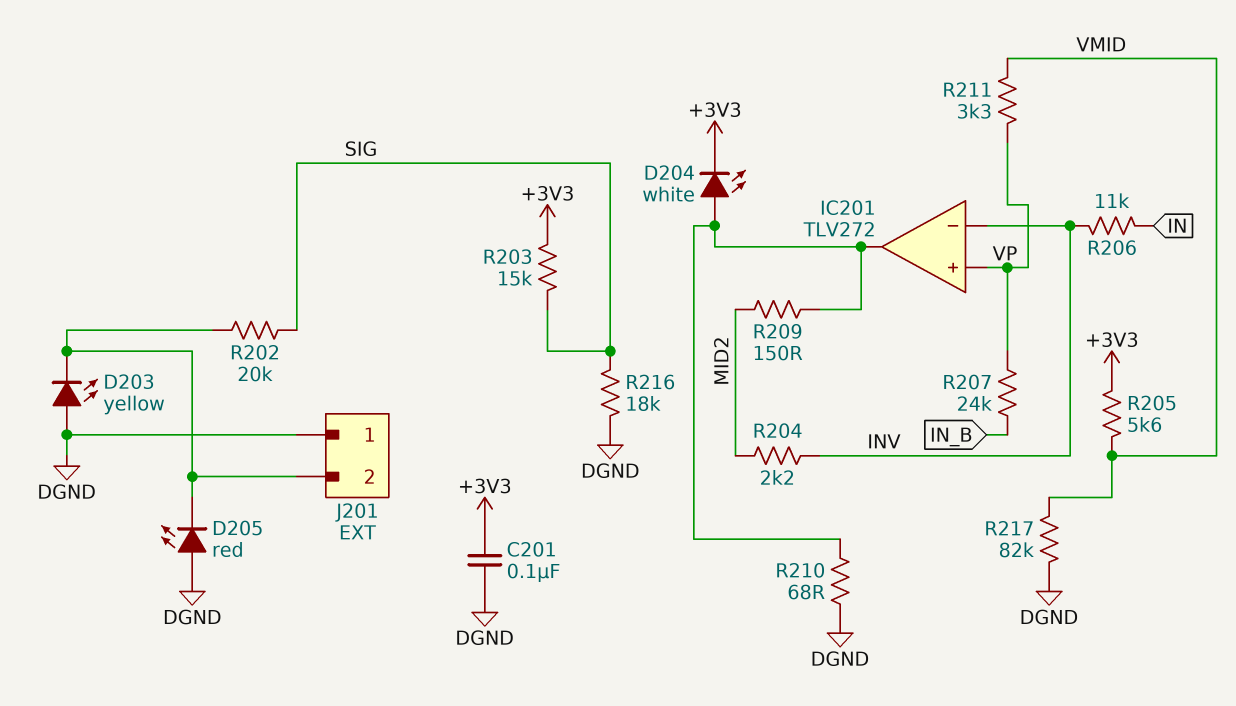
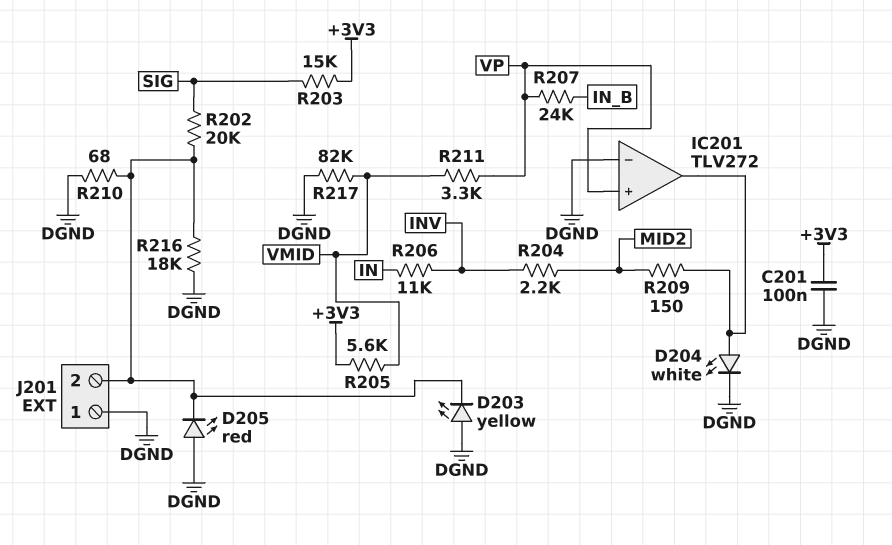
D204: LED white (A IC201/out, K +3V3) -> LED white (A IC201/out, K DGND)
IC201 pin in-: INV -> DGND
R210: 68 (DGND, IC201/out) -> 68 (DGND, J201/2)
R216: 18k (DGND, SIG) -> 18k (DGND, J201/2)

